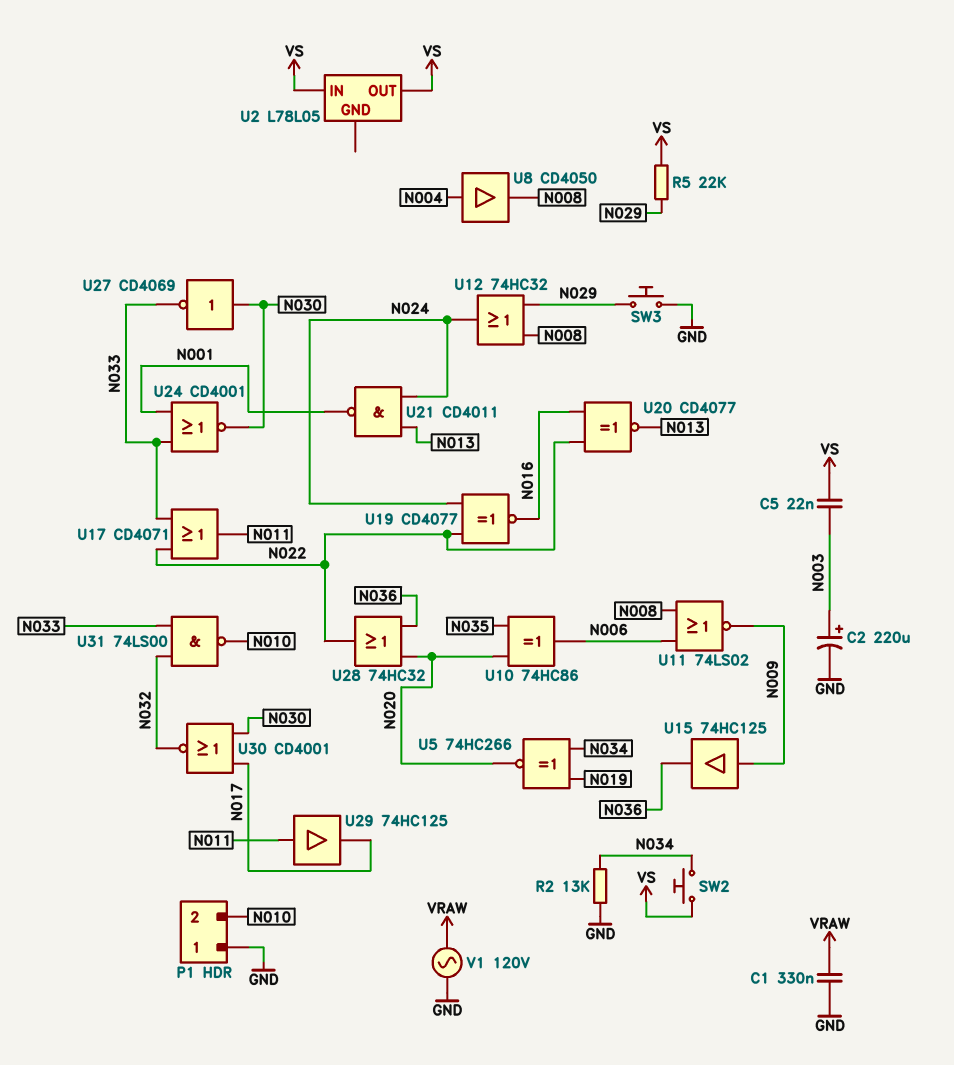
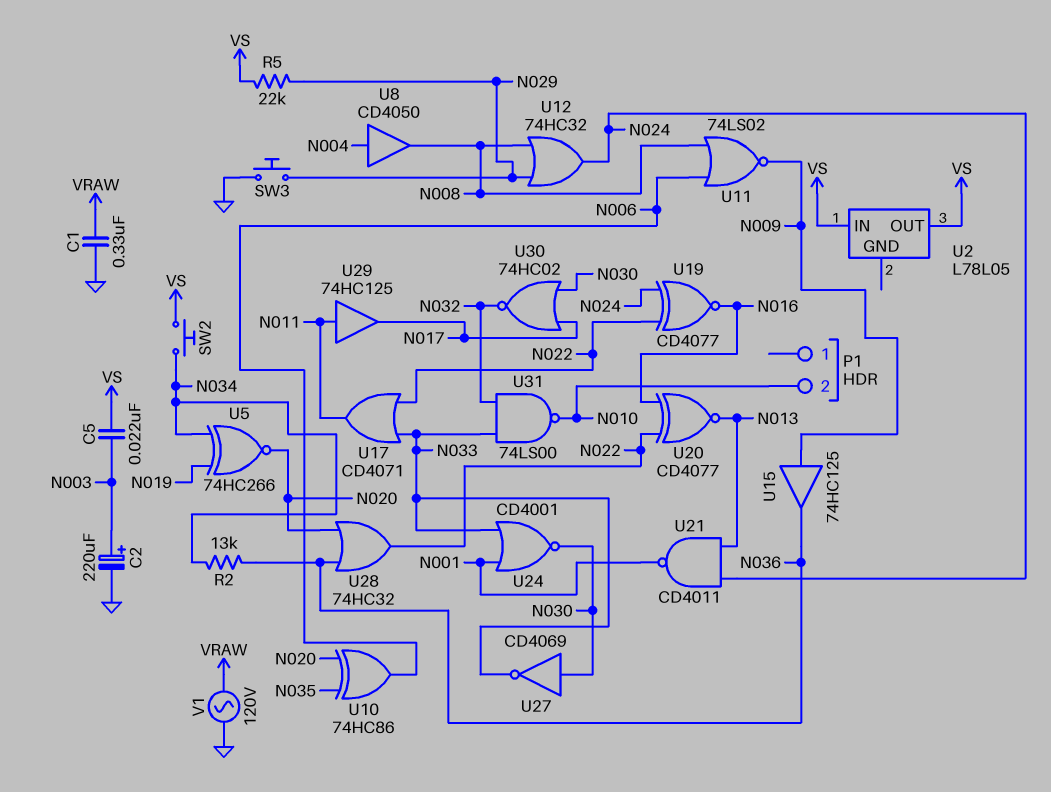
P1 pin 1: GND -> none
R2: 13k (GND, N034) -> 13k (N034, N036)
U30: NOR CD4001 (in N017, in N030, out N032) -> NOR 74HC02 (in N017, in N030, out N032)

